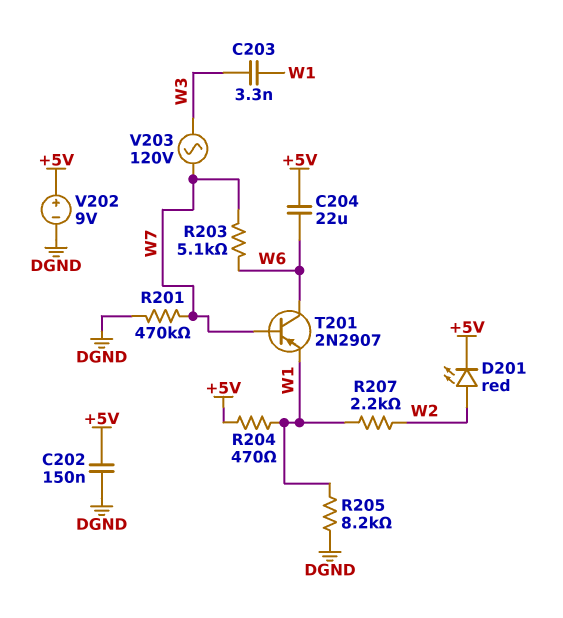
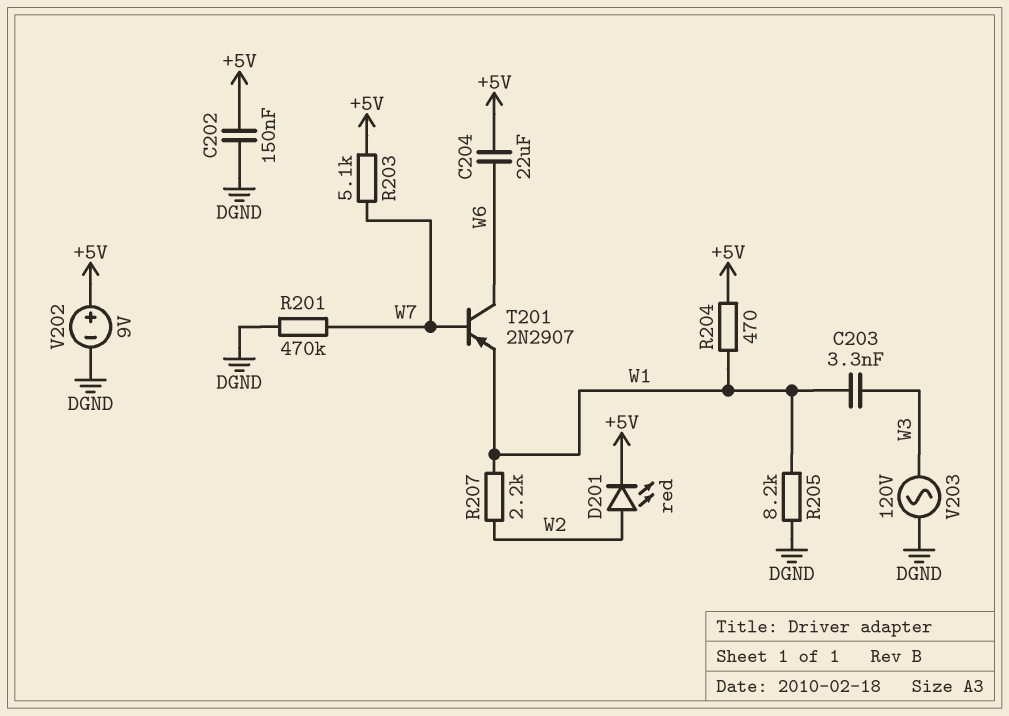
R203: 5.1k (W6, W7) -> 5.1k (+5V, W7)
V203: AC 120V (W3, W7) -> AC 120V (DGND, W3)

